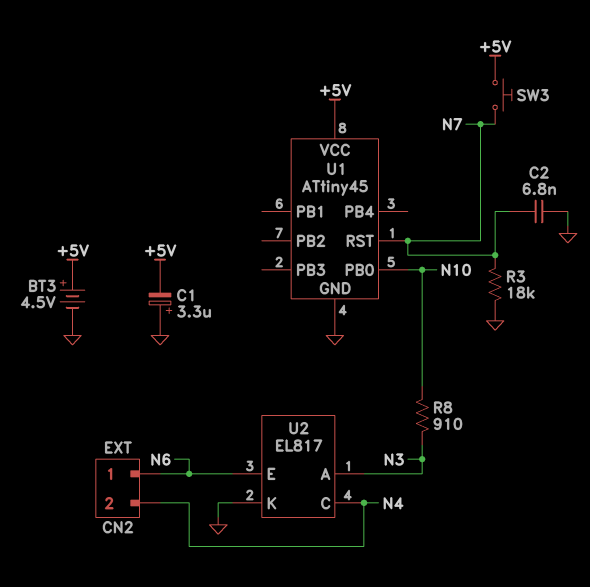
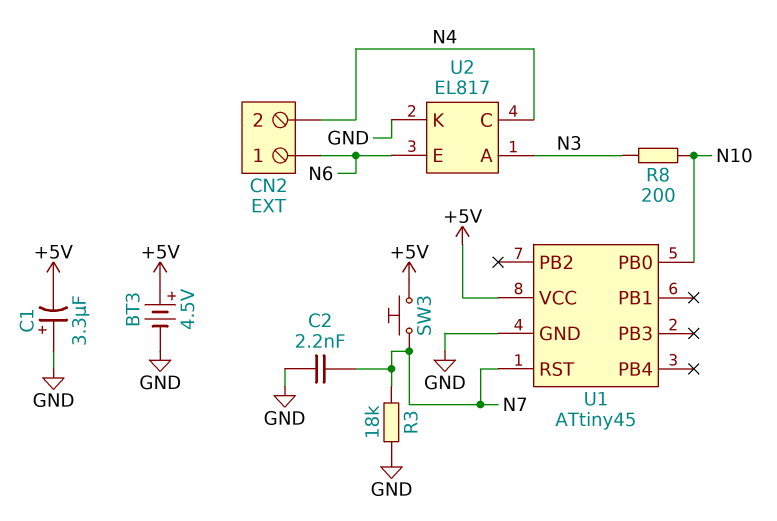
C2: 6.8nF (GND, N7) -> 2.2nF (GND, N7)
R8: 910 (N3, N10) -> 200 (N3, N10)

